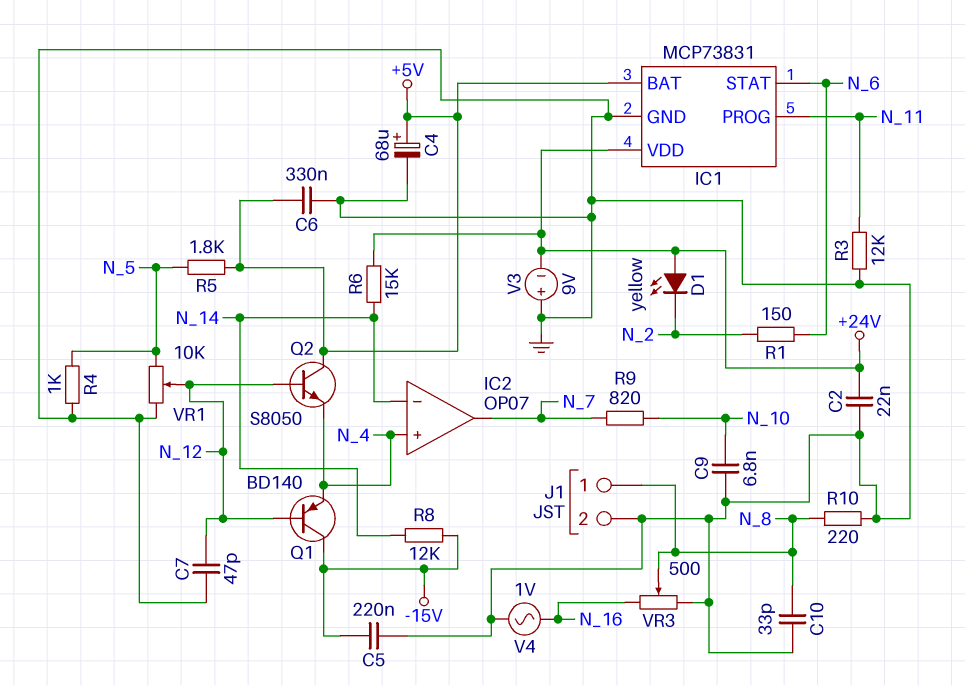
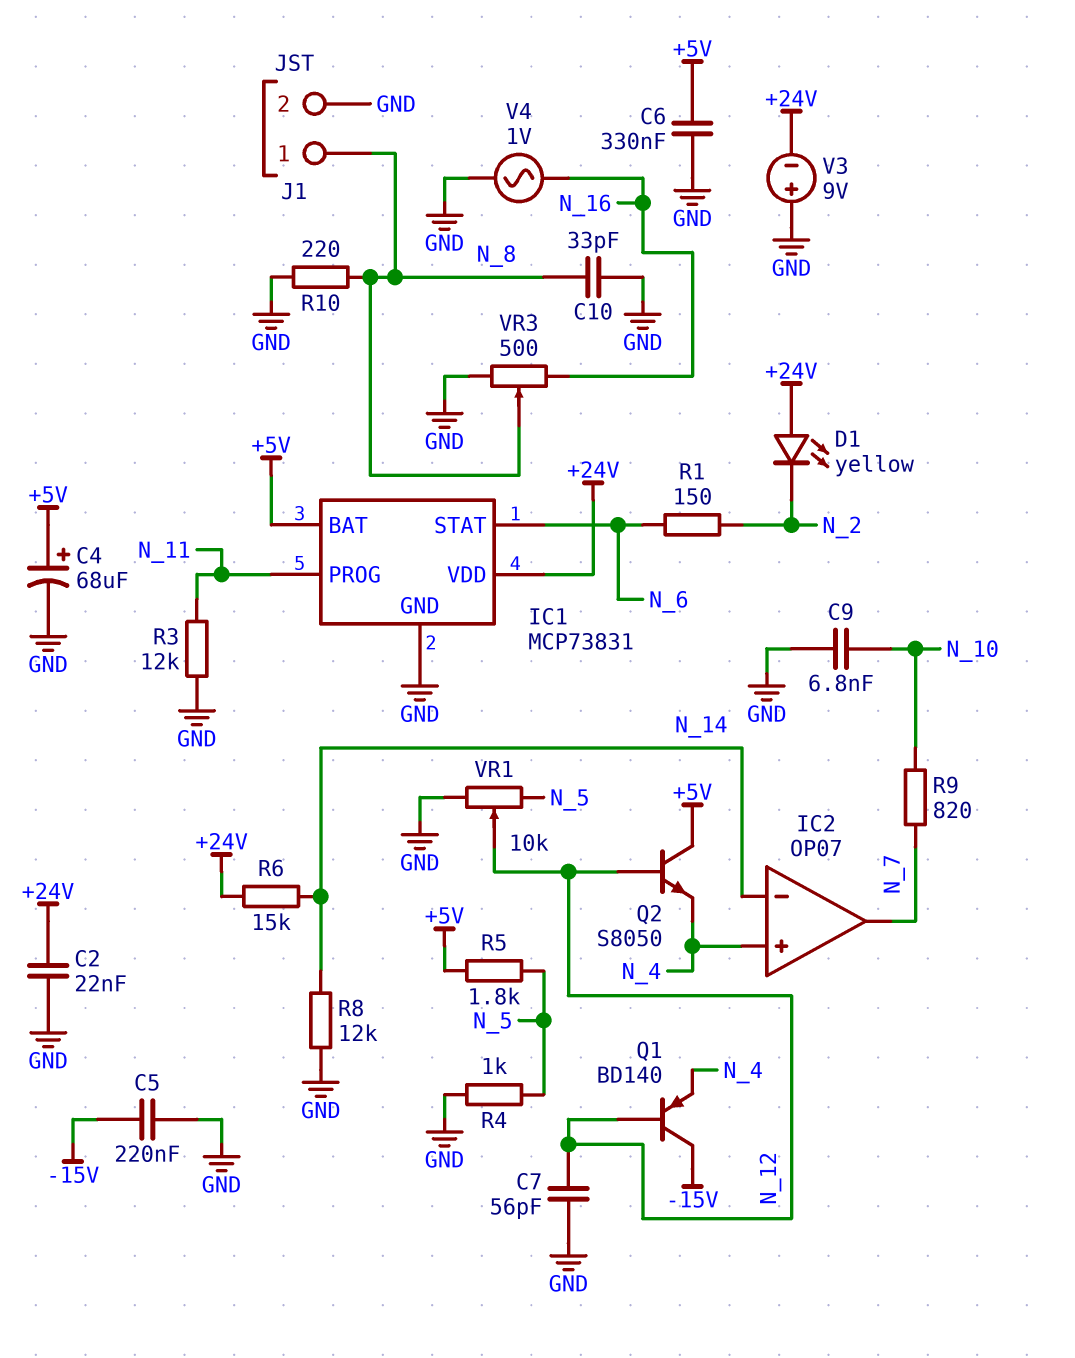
C7: 47pF (GND, N_12) -> 56pF (GND, N_12)
R8: 12k (-15V, N_14) -> 12k (GND, N_14)

